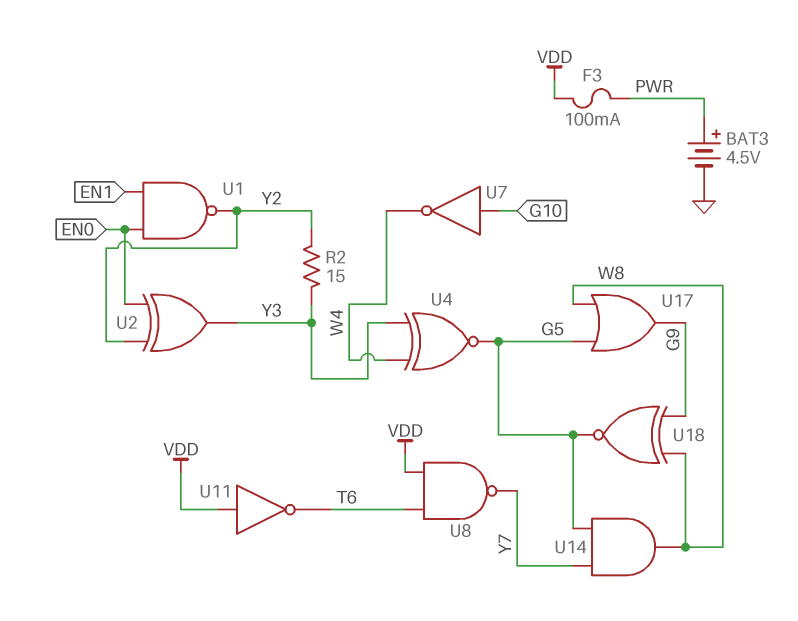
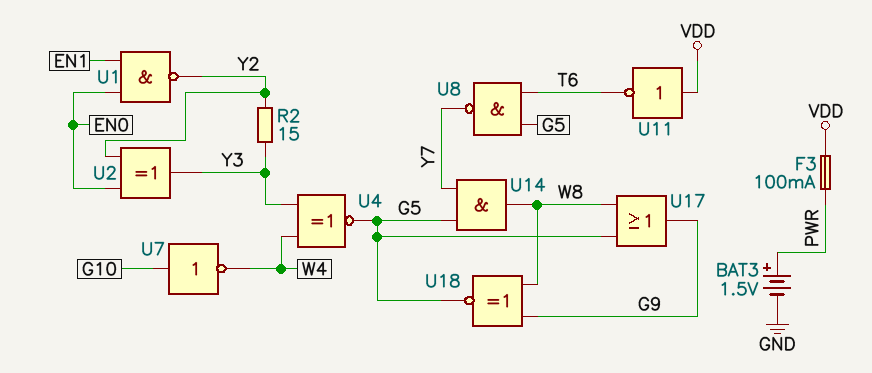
BAT3: 4.5V (plus PWR, minus GND) -> 1.5V (plus PWR, minus GND)
U8: NAND (in T6, in VDD, out Y7) -> NAND (in G5, in T6, out Y7)

